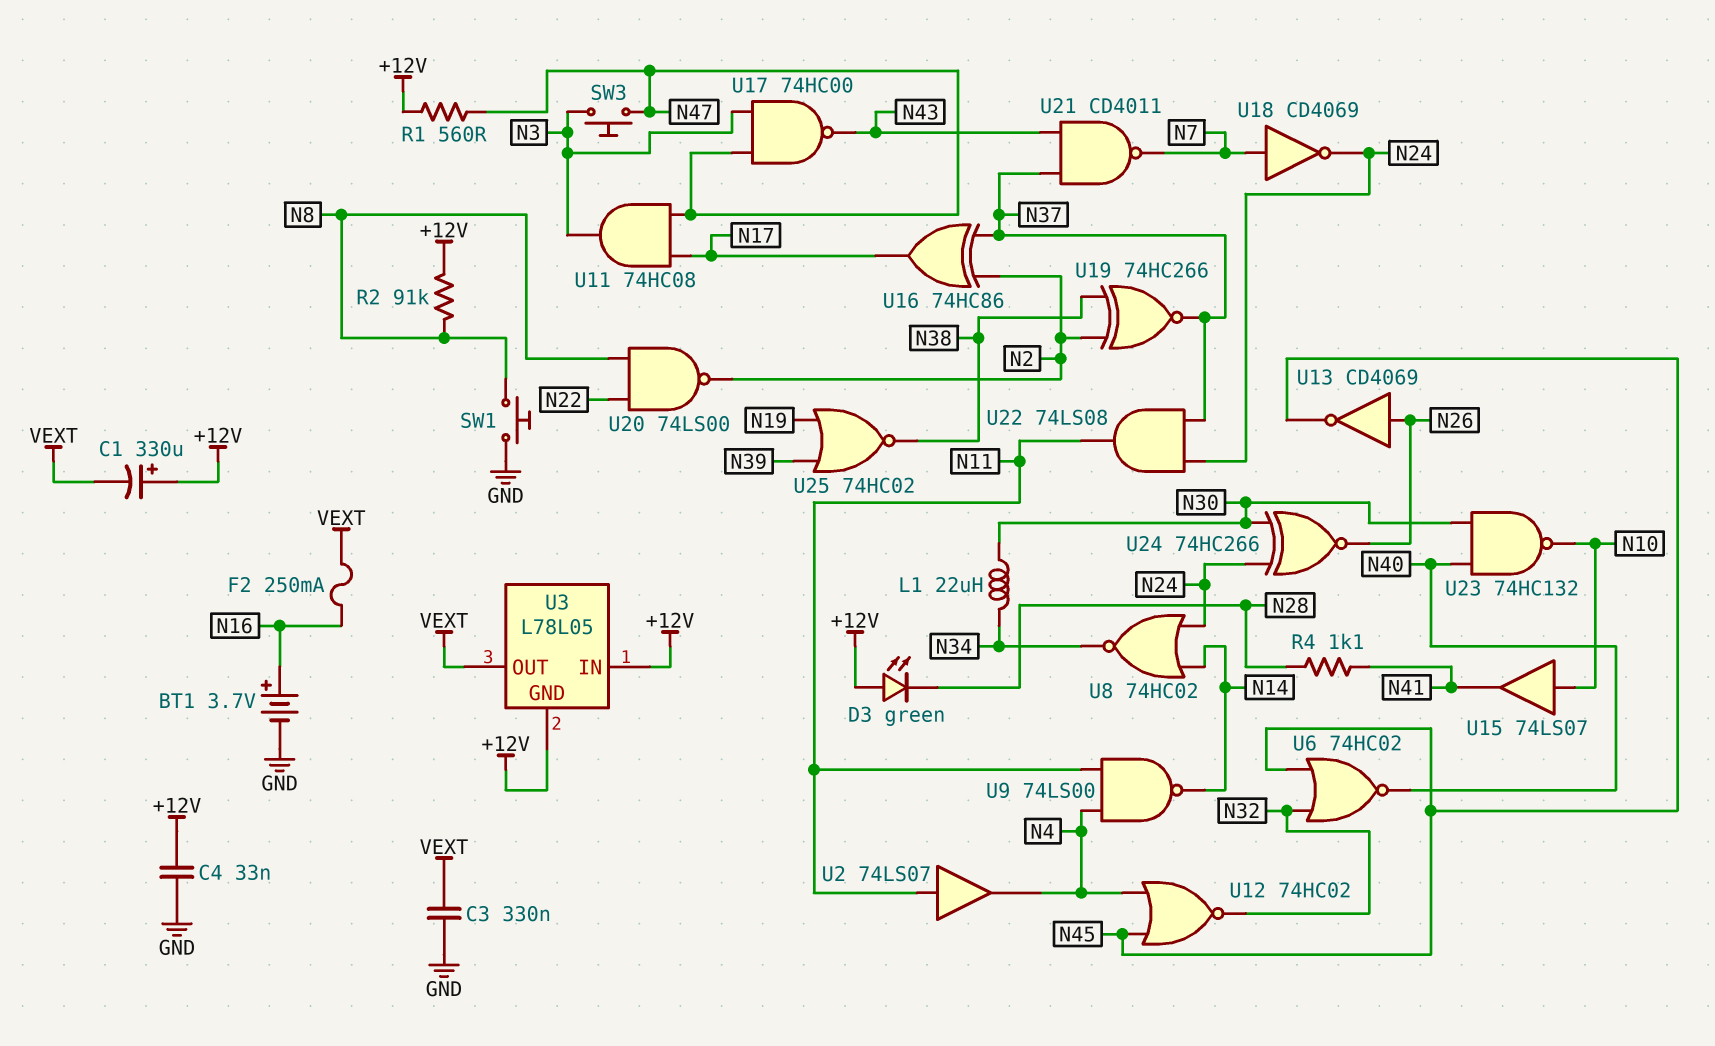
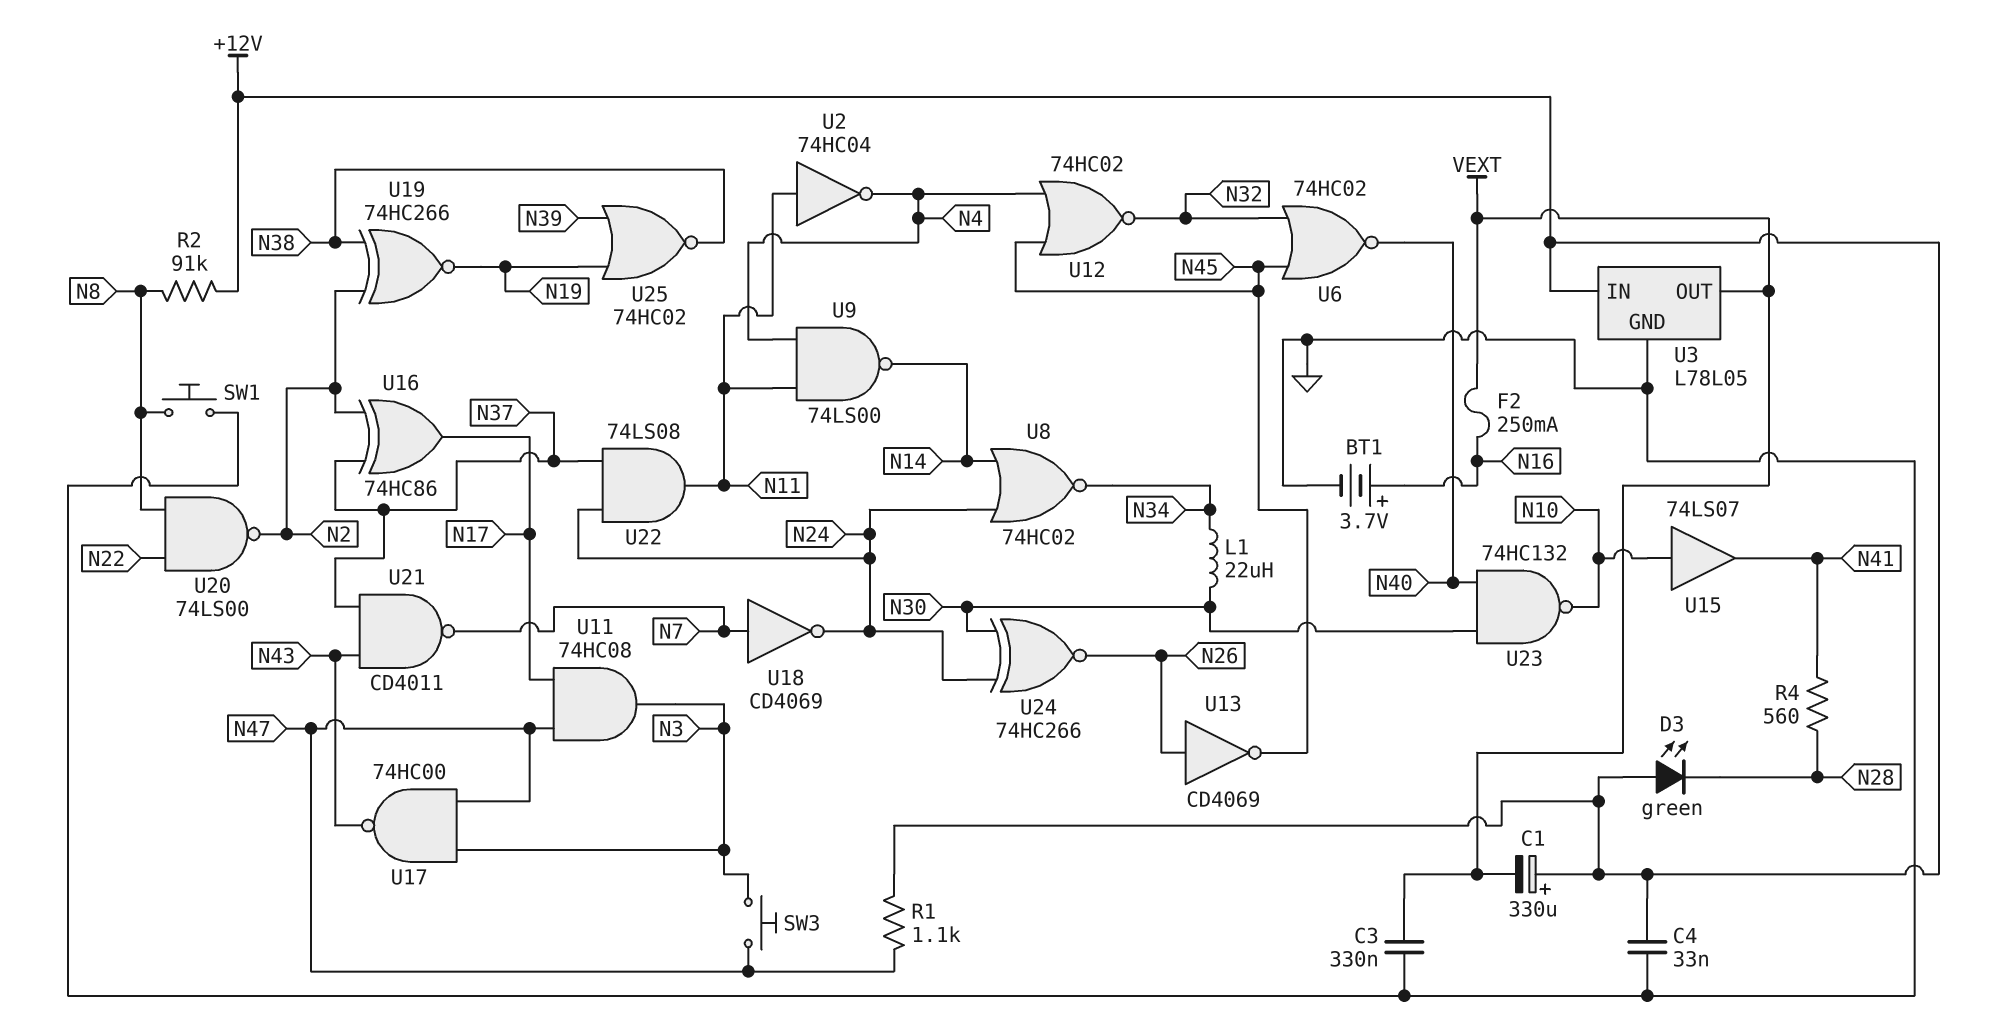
R1: 560 (+12V, N47) -> 1.1k (+12V, N47)
R4: 1.1k (N28, N41) -> 560 (N28, N41)
U2: buffer 74LS07 (in N11, out N4) -> NOT 74HC04 (in N11, out N4)
U3 pin GND: +12V -> GND
U19: XNOR 74HC266 (in N2, in N38, out N37) -> XNOR 74HC266 (in N2, in N38, out N19)

